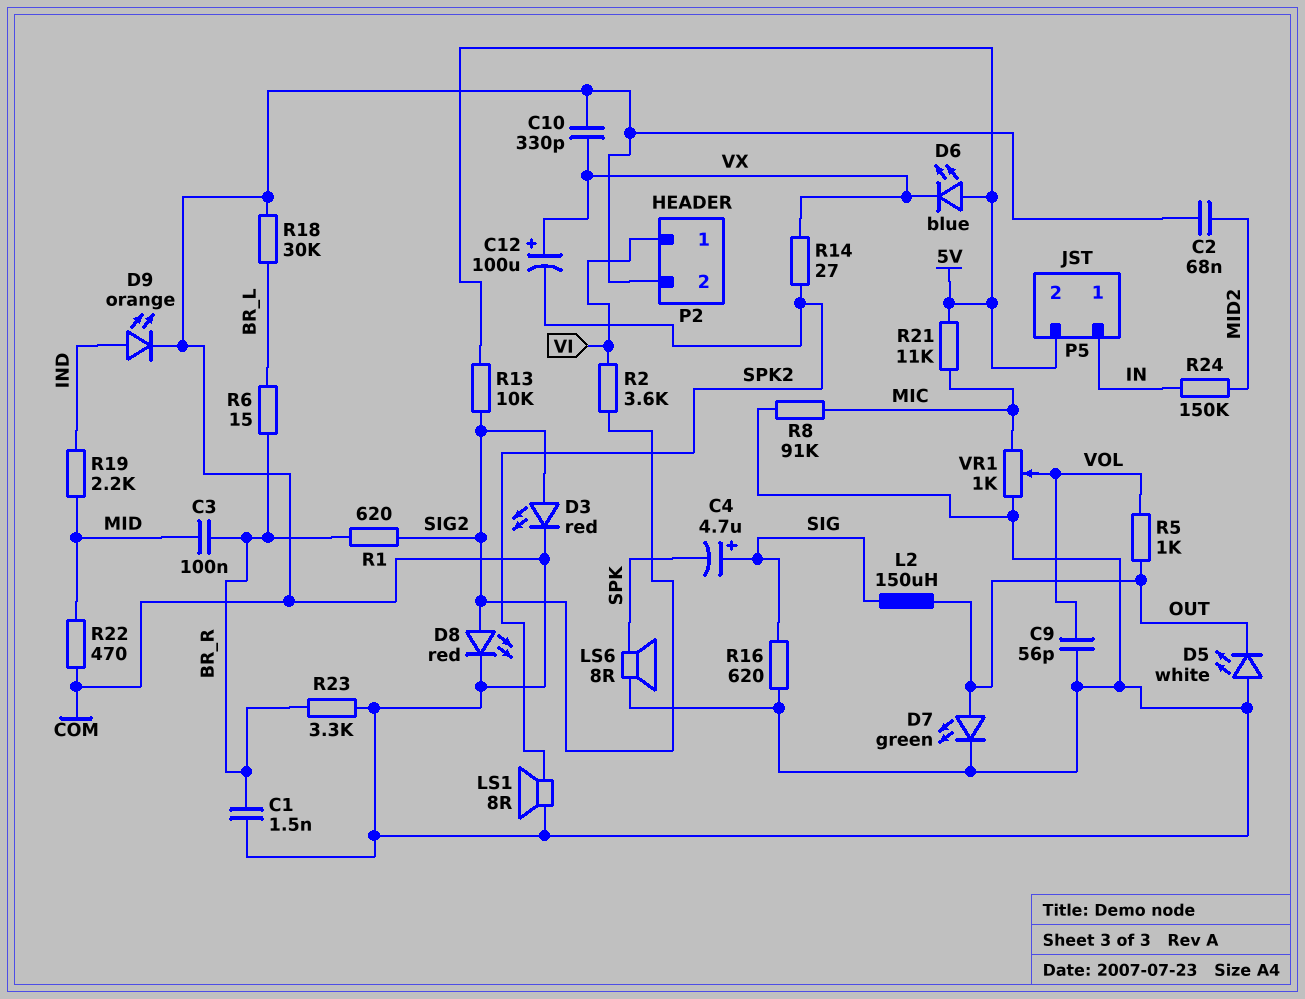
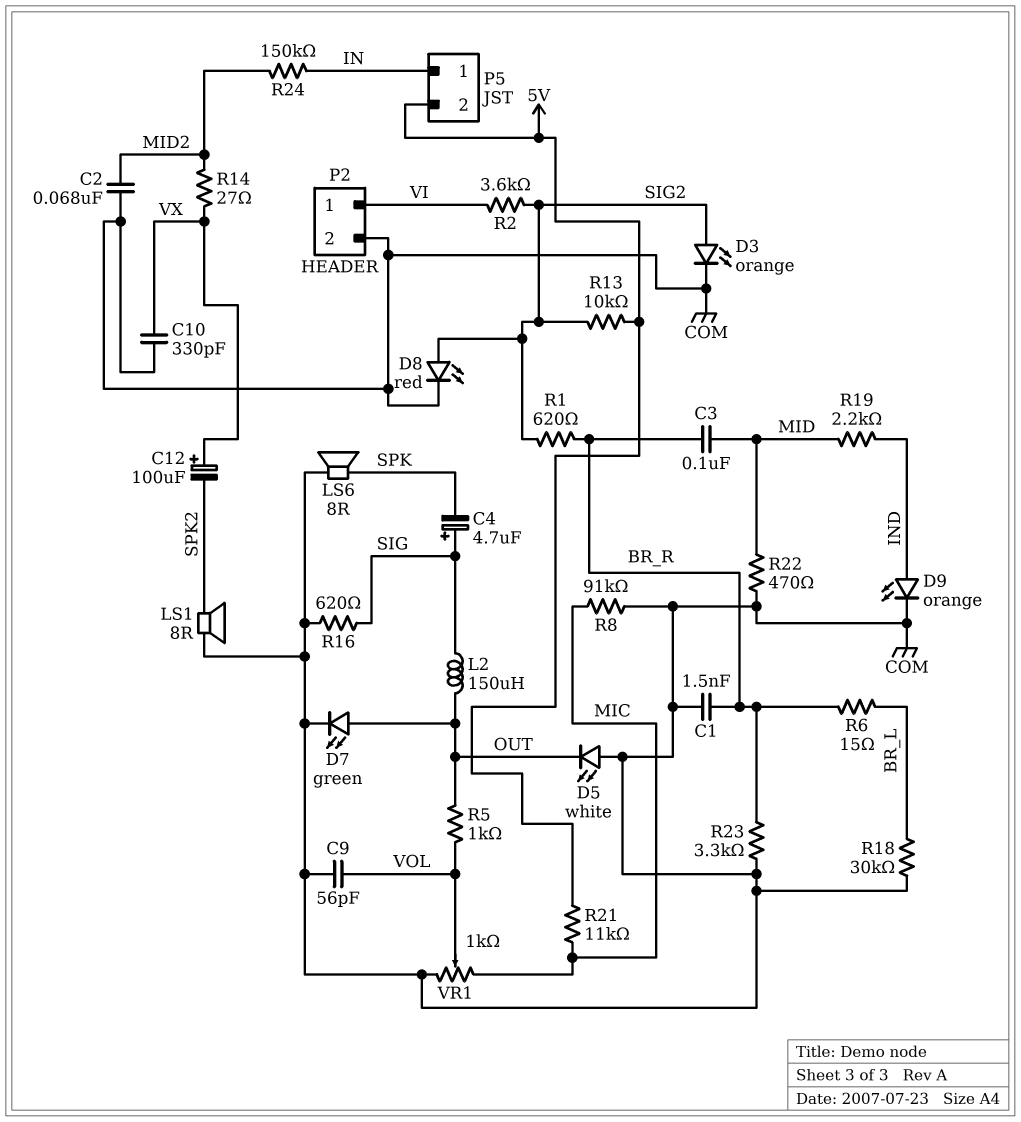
D3: LED red (A SIG2, K COM) -> LED orange (A SIG2, K COM)
D6: LED blue (A 5V, K VX) -> none
R14: 27 (SPK2, VX) -> 27 (MID2, VX)

